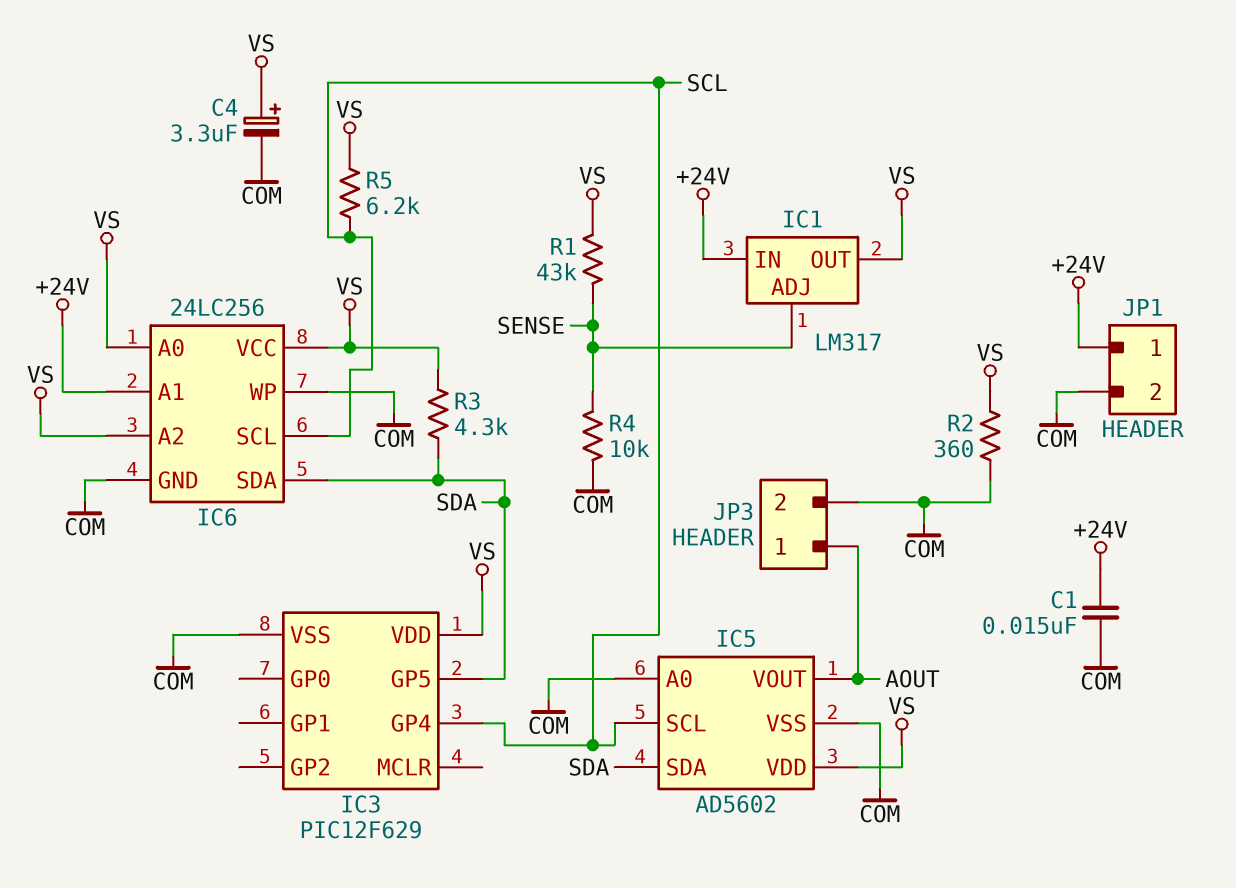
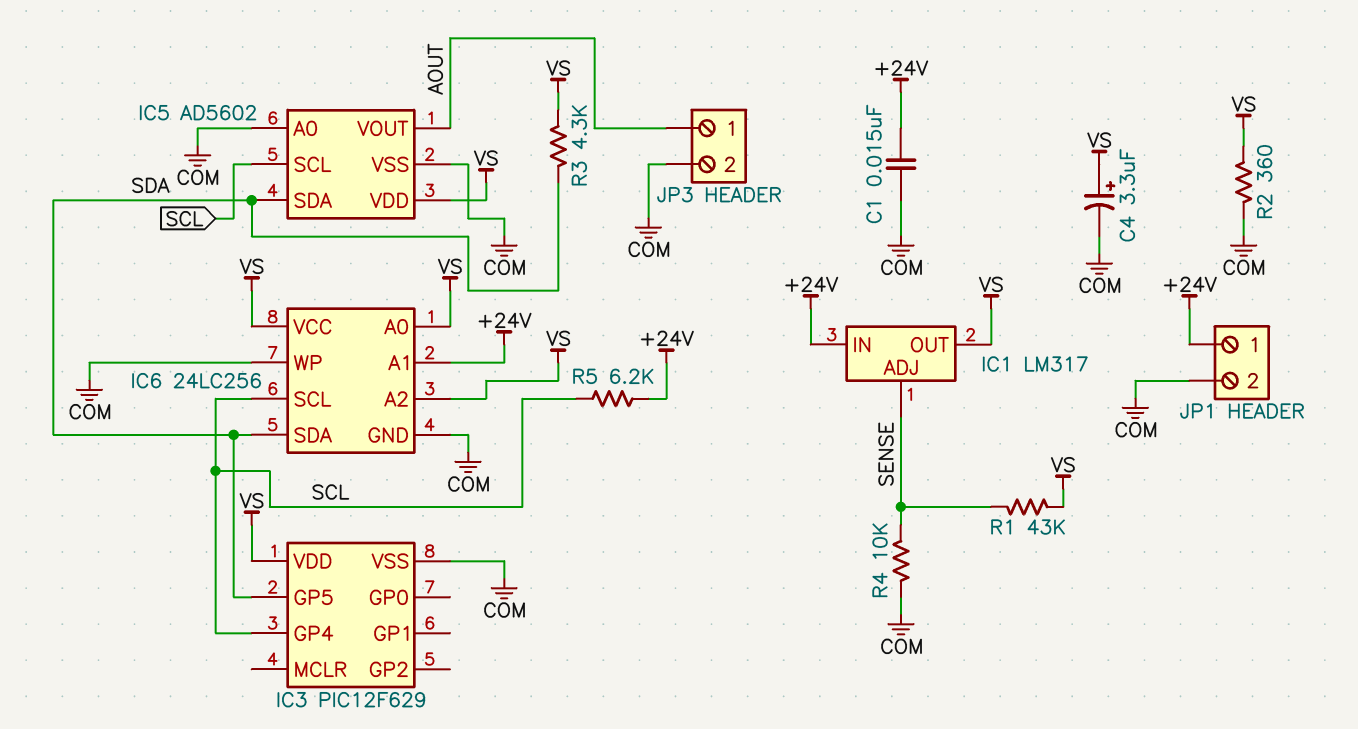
R5: 6.2k (SCL, VS) -> 6.2k (+24V, SCL)

